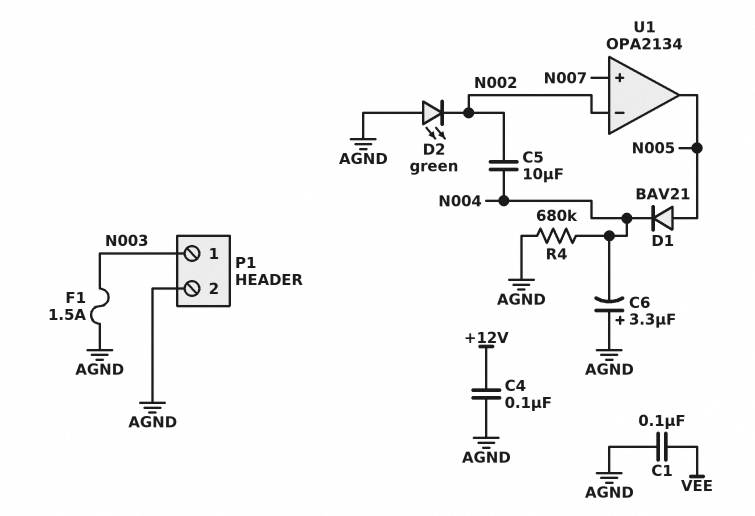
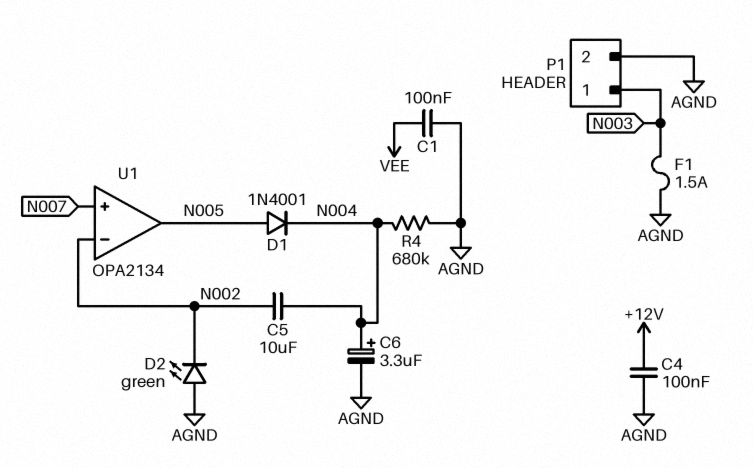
C6: 3.3uF (plus AGND, minus N004) -> 3.3uF (plus N004, minus AGND)
D1: diode BAV21 (A N005, K N004) -> diode 1N4001 (A N005, K N004)

